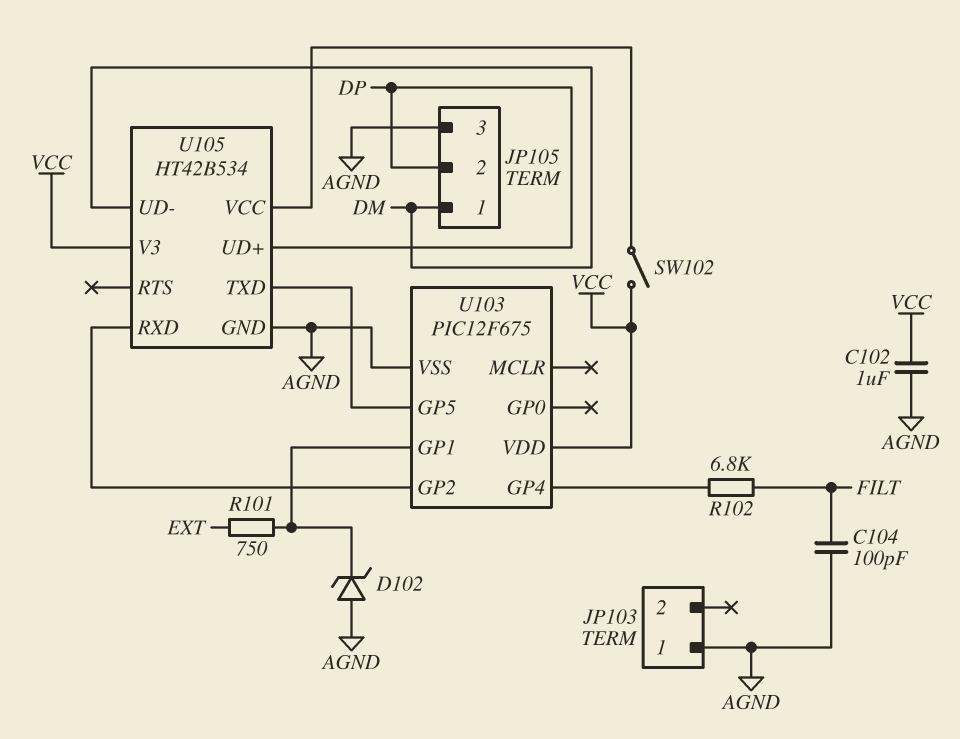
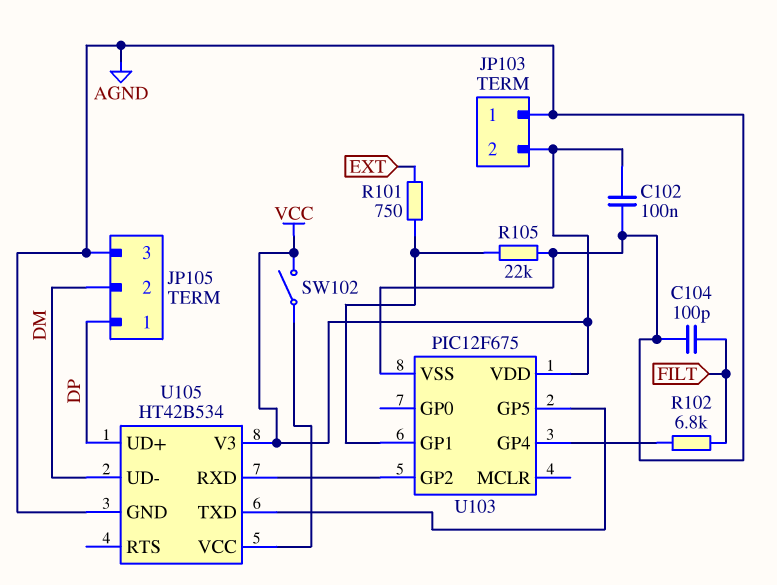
C102: 1uF (AGND, VCC) -> 100nF (AGND, VCC)
D102: zener (A AGND, K U103/GP1) -> none
JP103 pin 2: none -> VCC
JP105 pin 1: DM -> DP
JP105 pin 2: DP -> DM
R105: none -> 22k (AGND, U103/GP1)

